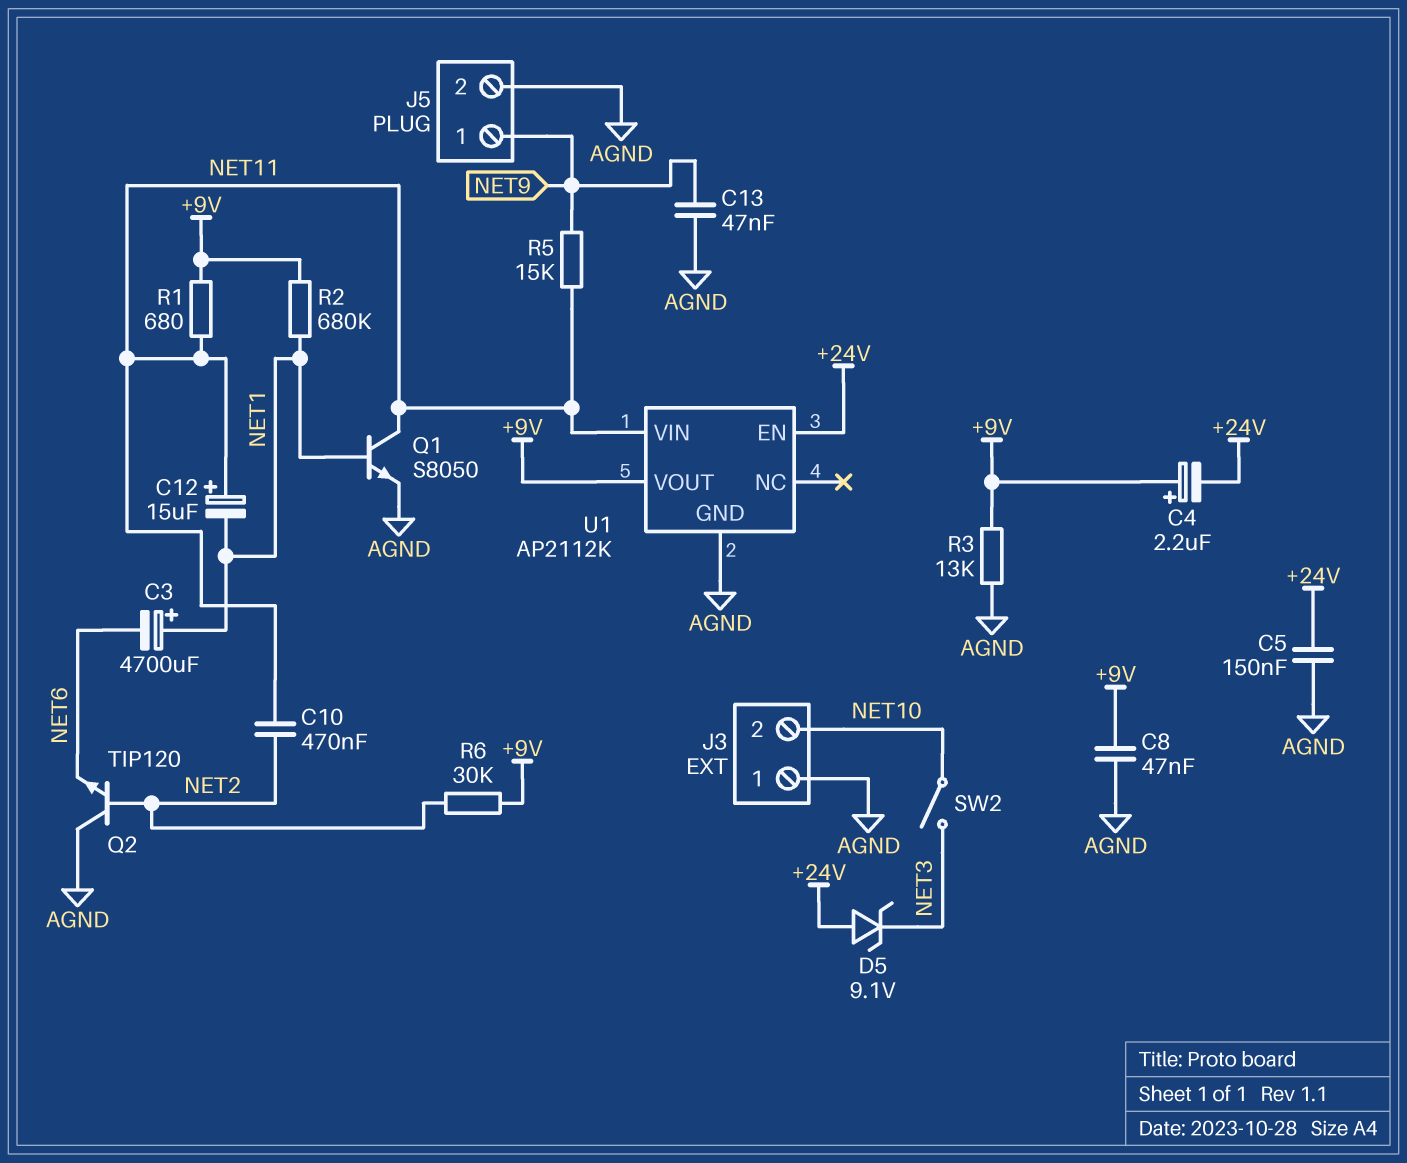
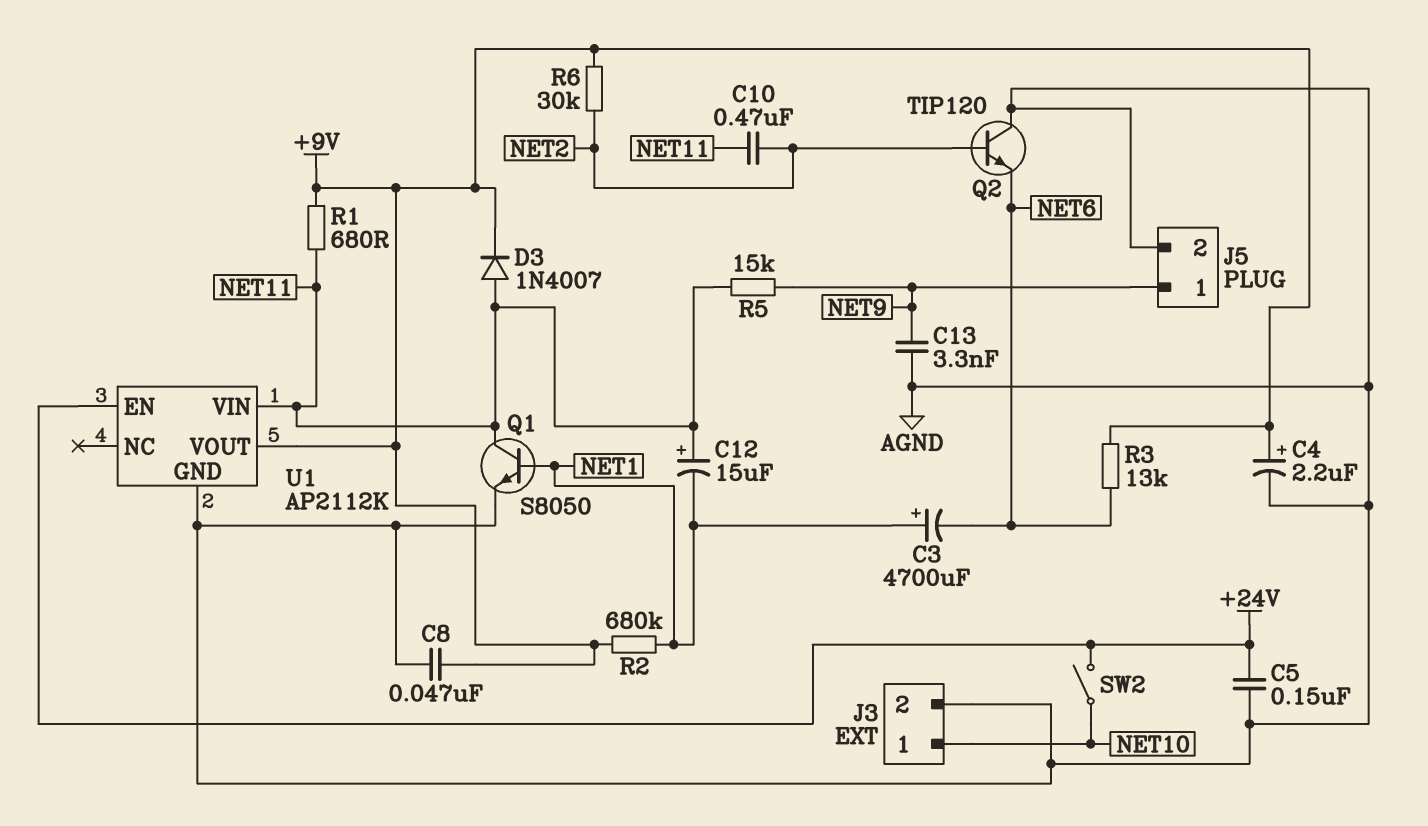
C4: 2.2uF (plus +9V, minus +24V) -> 2.2uF (plus +9V, minus AGND)
C13: 47nF (AGND, NET9) -> 3.3nF (AGND, NET9)
D3: none -> diode 1N4007 (A NET11, K +9V)
D5: zener 9.1V (A +24V, K NET3) -> none
J3 pin 1: AGND -> NET10
J3 pin 2: NET10 -> AGND
R3: 13k (+9V, AGND) -> 13k (+9V, NET6)
SW2: switch (NET3, NET10) -> switch (+24V, NET10)

